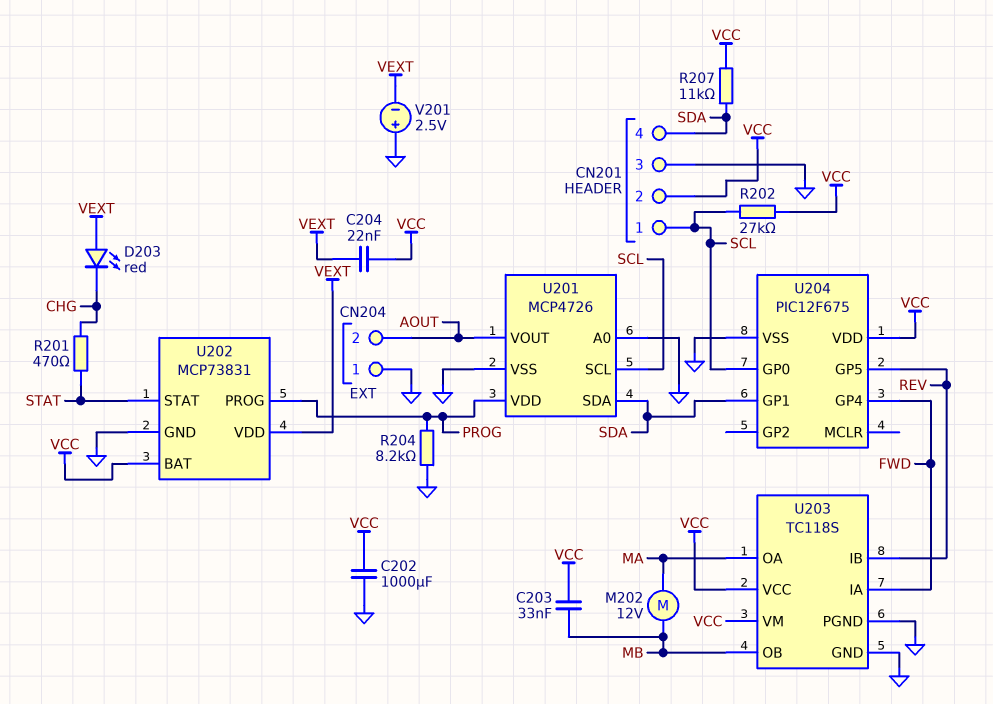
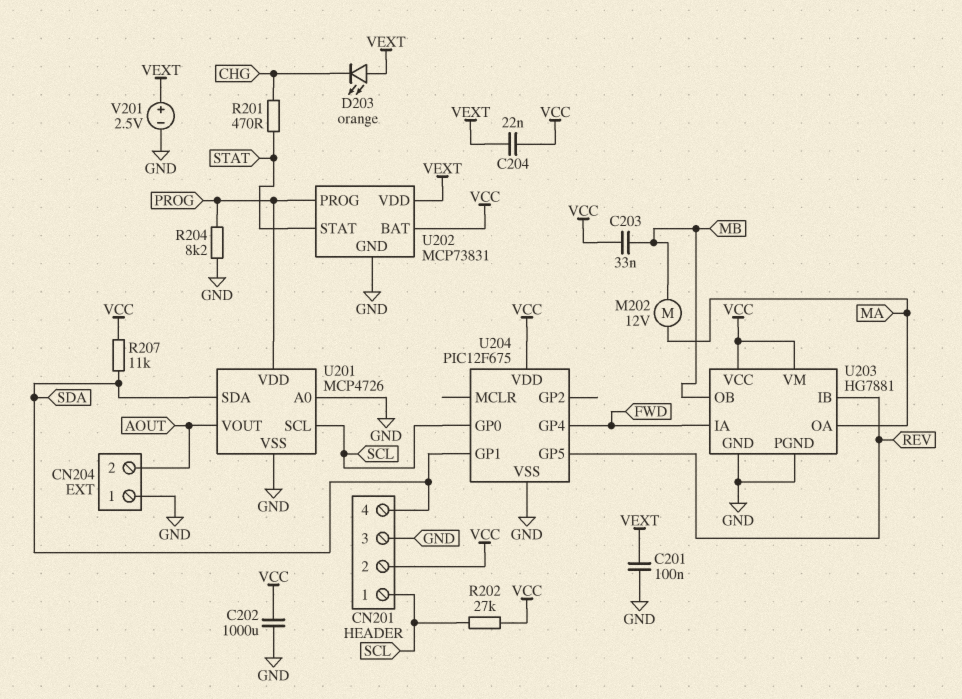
C201: none -> 100nF (GND, VEXT)
D203: LED red (A VEXT, K CHG) -> LED orange (A VEXT, K CHG)
U203: TC118S -> HG7881
V201: 2.5V (plus GND, minus VEXT) -> 2.5V (plus VEXT, minus GND)

